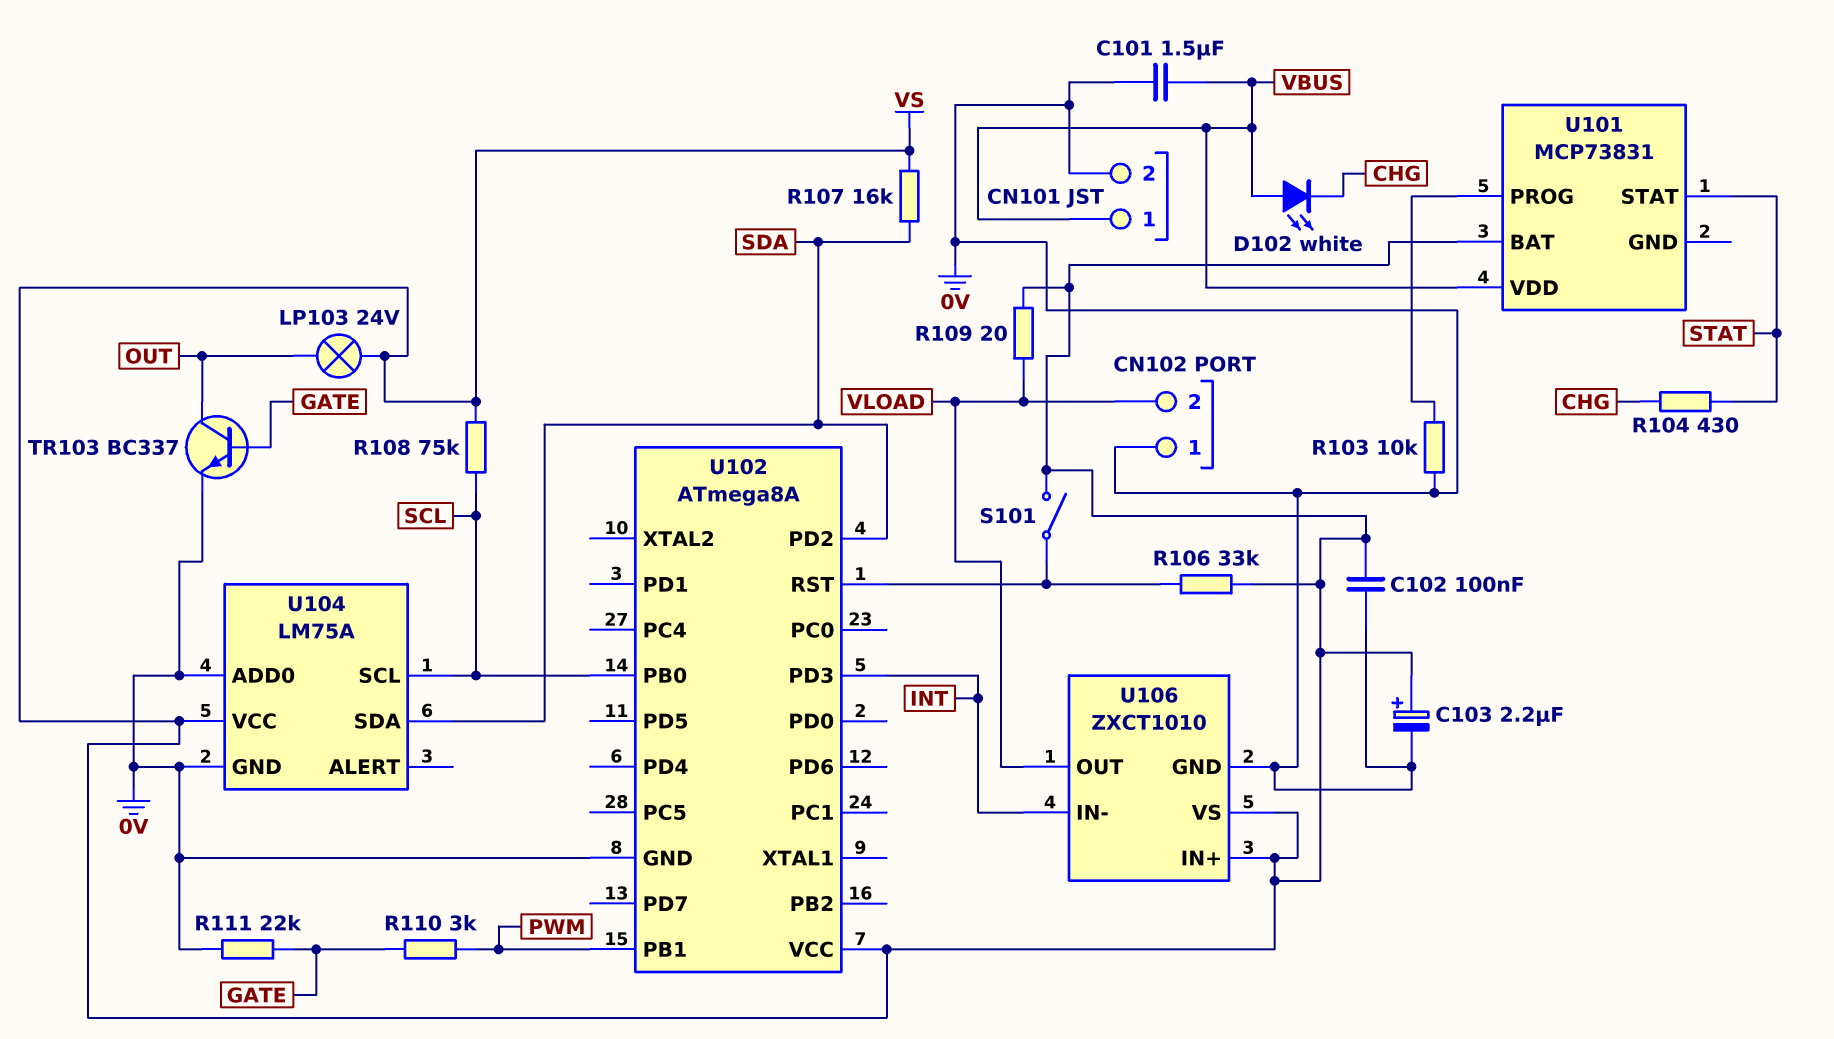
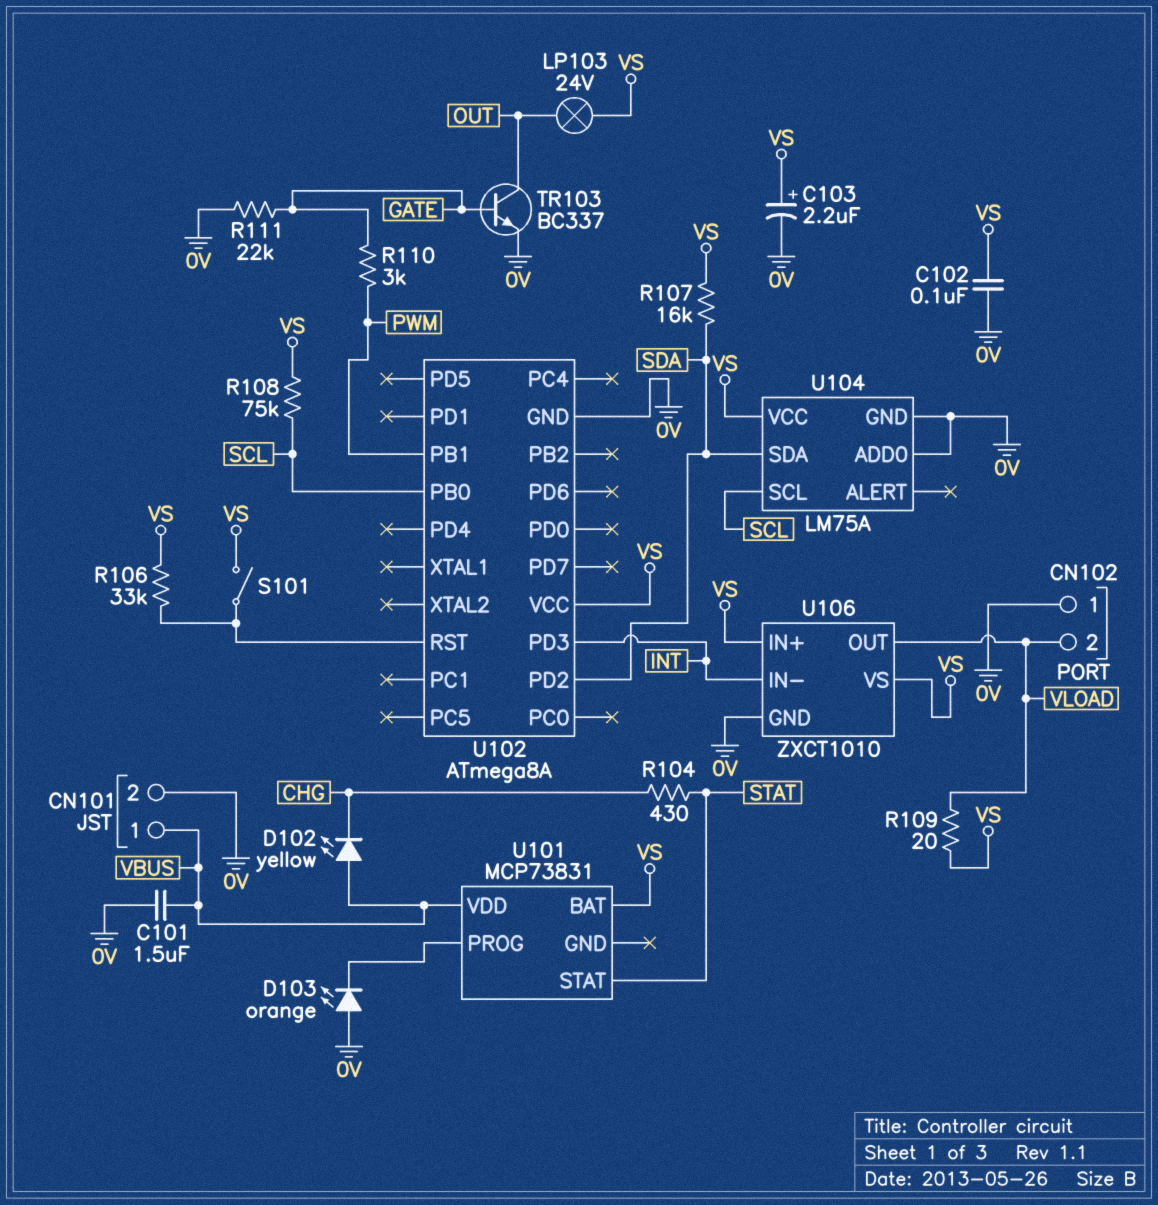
D102: LED white (A VBUS, K CHG) -> LED yellow (A VBUS, K CHG)
D103: none -> LED orange (A 0V, K U101/PROG)
R103: 10k (0V, U101/PROG) -> none

